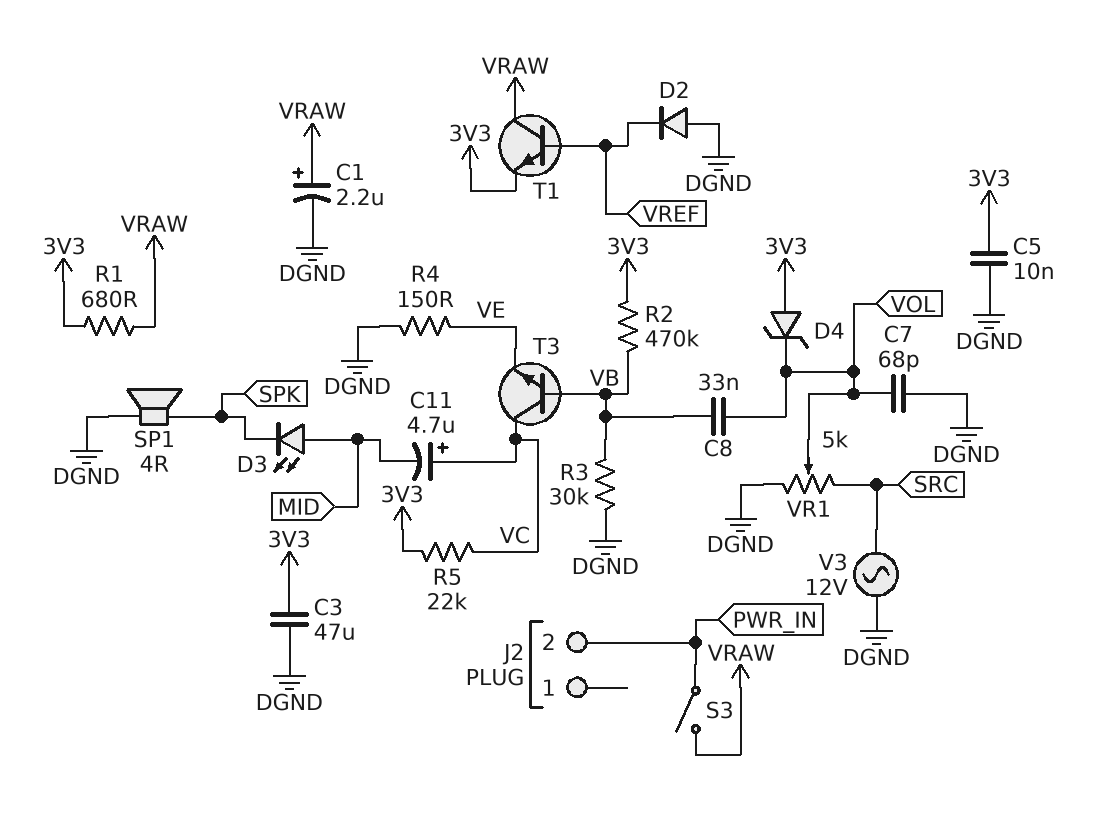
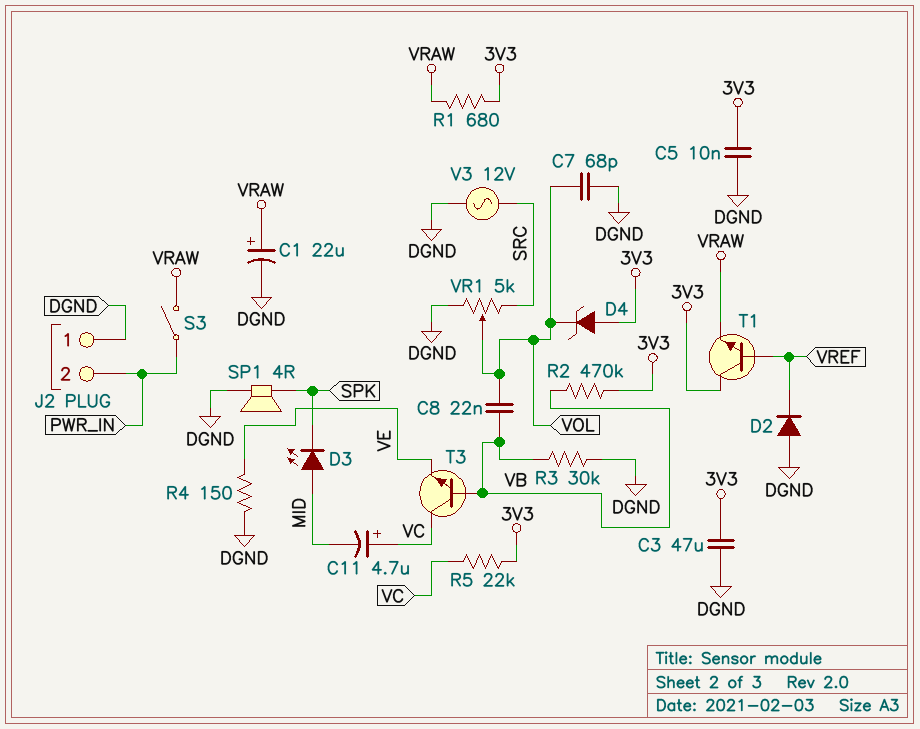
C1: 2.2uF (plus VRAW, minus DGND) -> 22uF (plus VRAW, minus DGND)
C8: 33nF (VB, VOL) -> 22nF (VB, VOL)
J2 pin 1: none -> DGND
T1: NPN (B VREF, C VRAW, E 3V3) -> NPN (B VREF, C 3V3, E VRAW)

